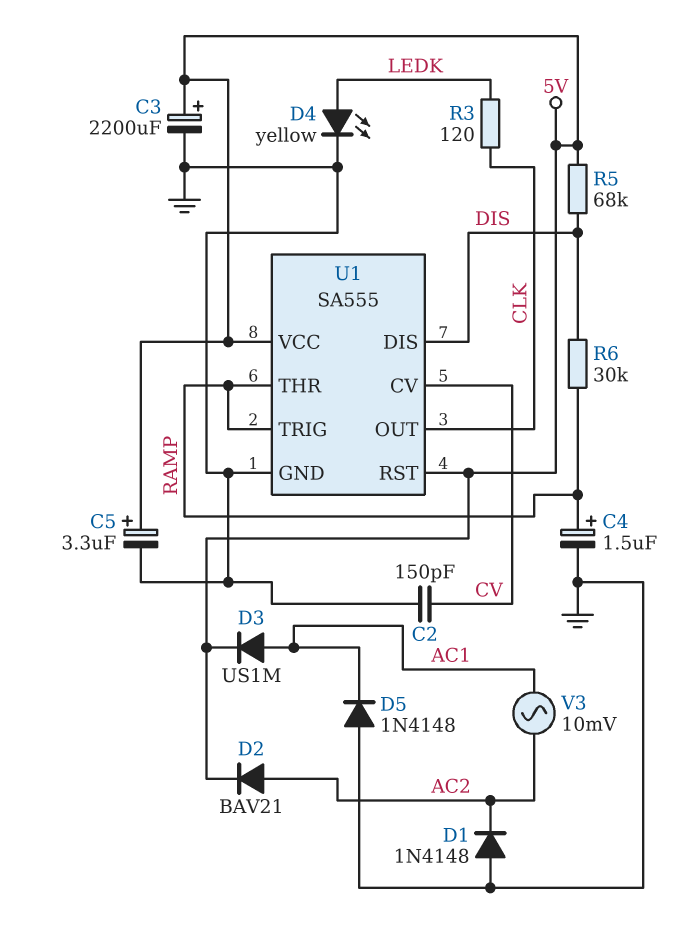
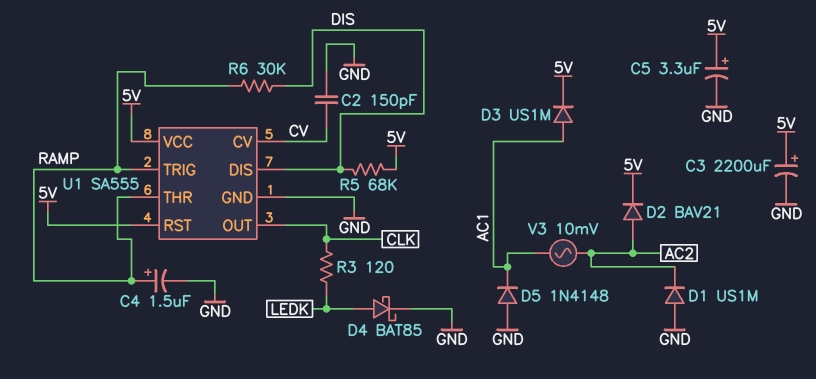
D1: diode 1N4148 (A GND, K AC2) -> diode US1M (A GND, K AC2)
D4: LED yellow (A LEDK, K GND) -> schottky BAT85 (A LEDK, K GND)

